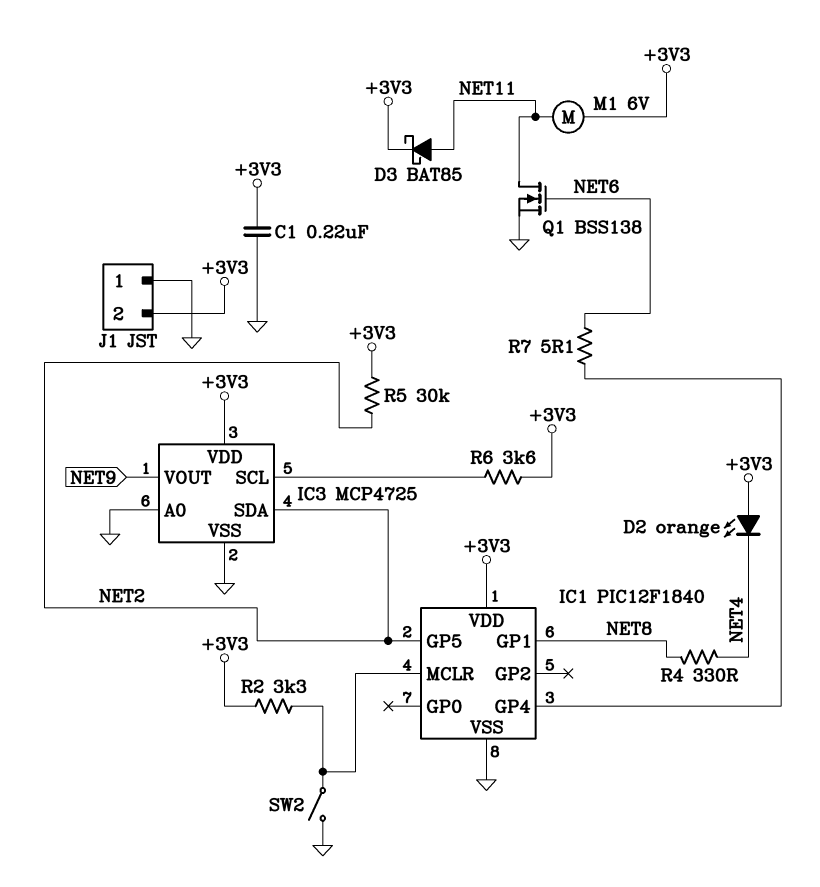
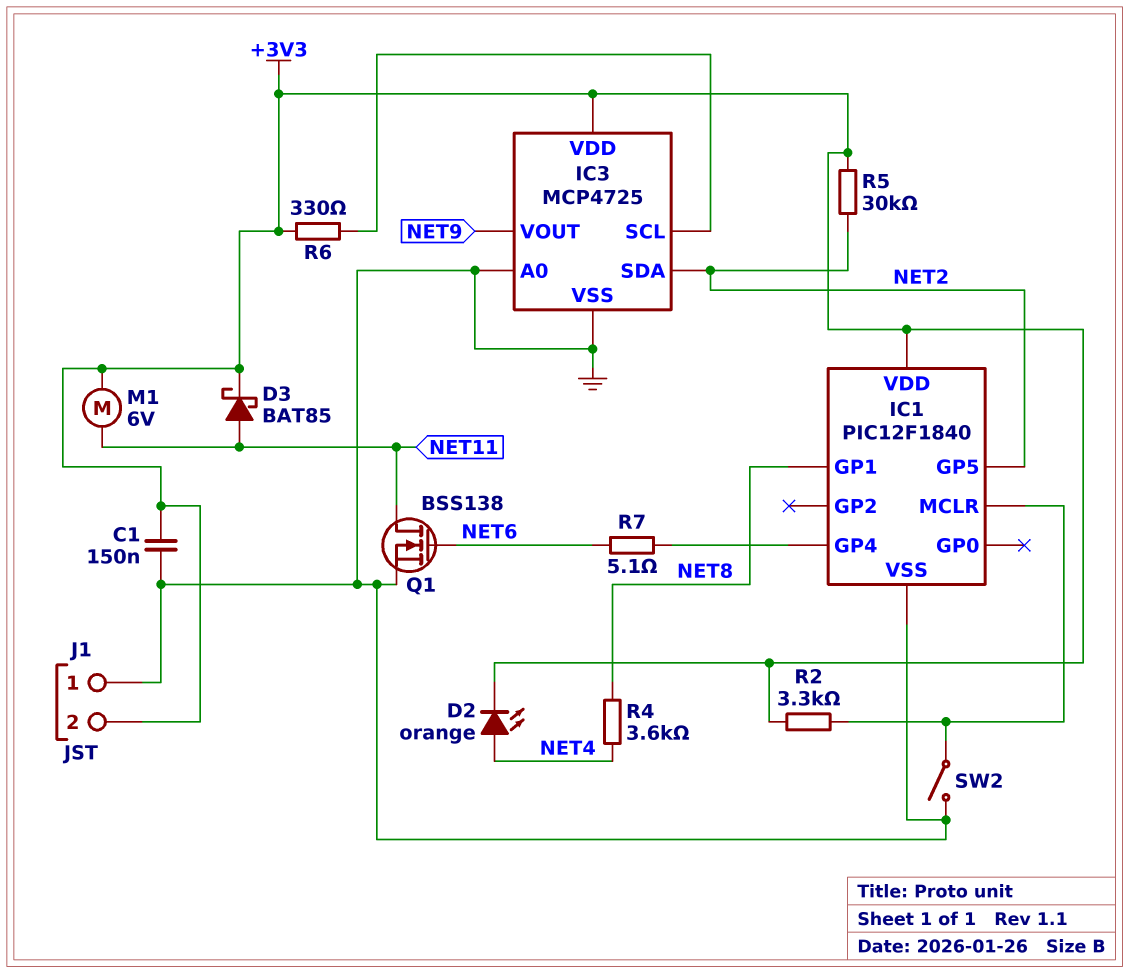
C1: 220nF (+3V3, GND) -> 150nF (+3V3, GND)
D2: LED orange (A +3V3, K NET4) -> LED orange (A NET4, K +3V3)
R4: 330 (NET4, NET8) -> 3.6k (NET4, NET8)
R6: 3.6k (+3V3, IC3/SCL) -> 330 (+3V3, IC3/SCL)

